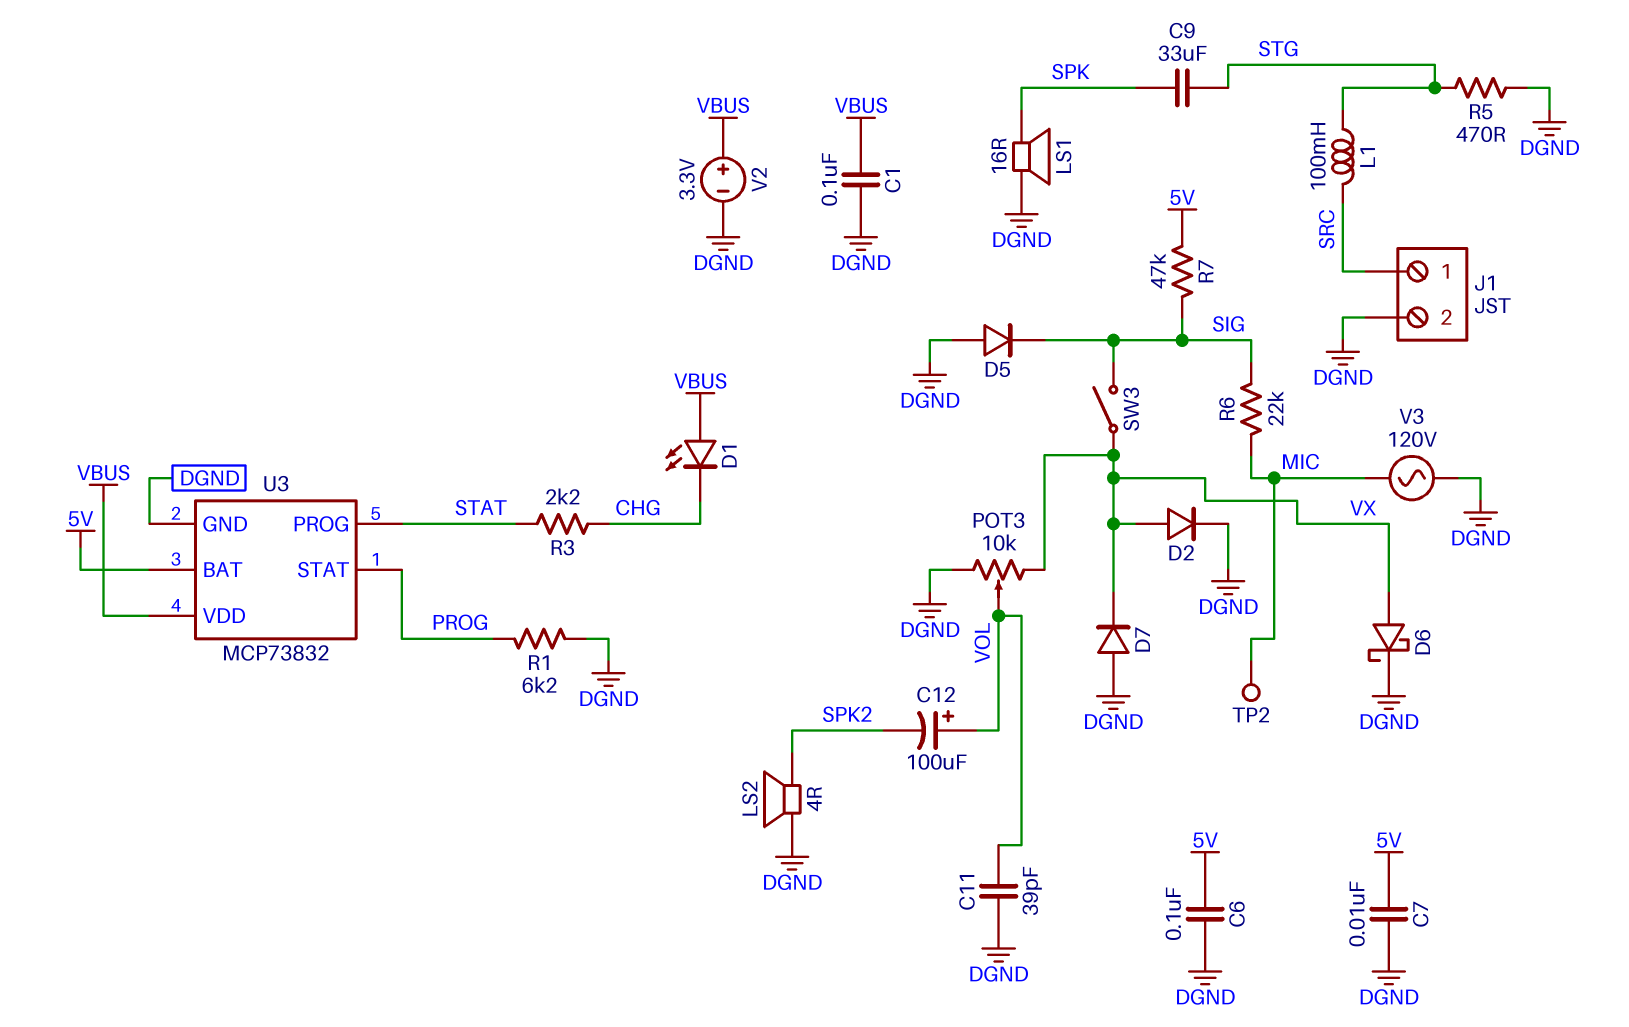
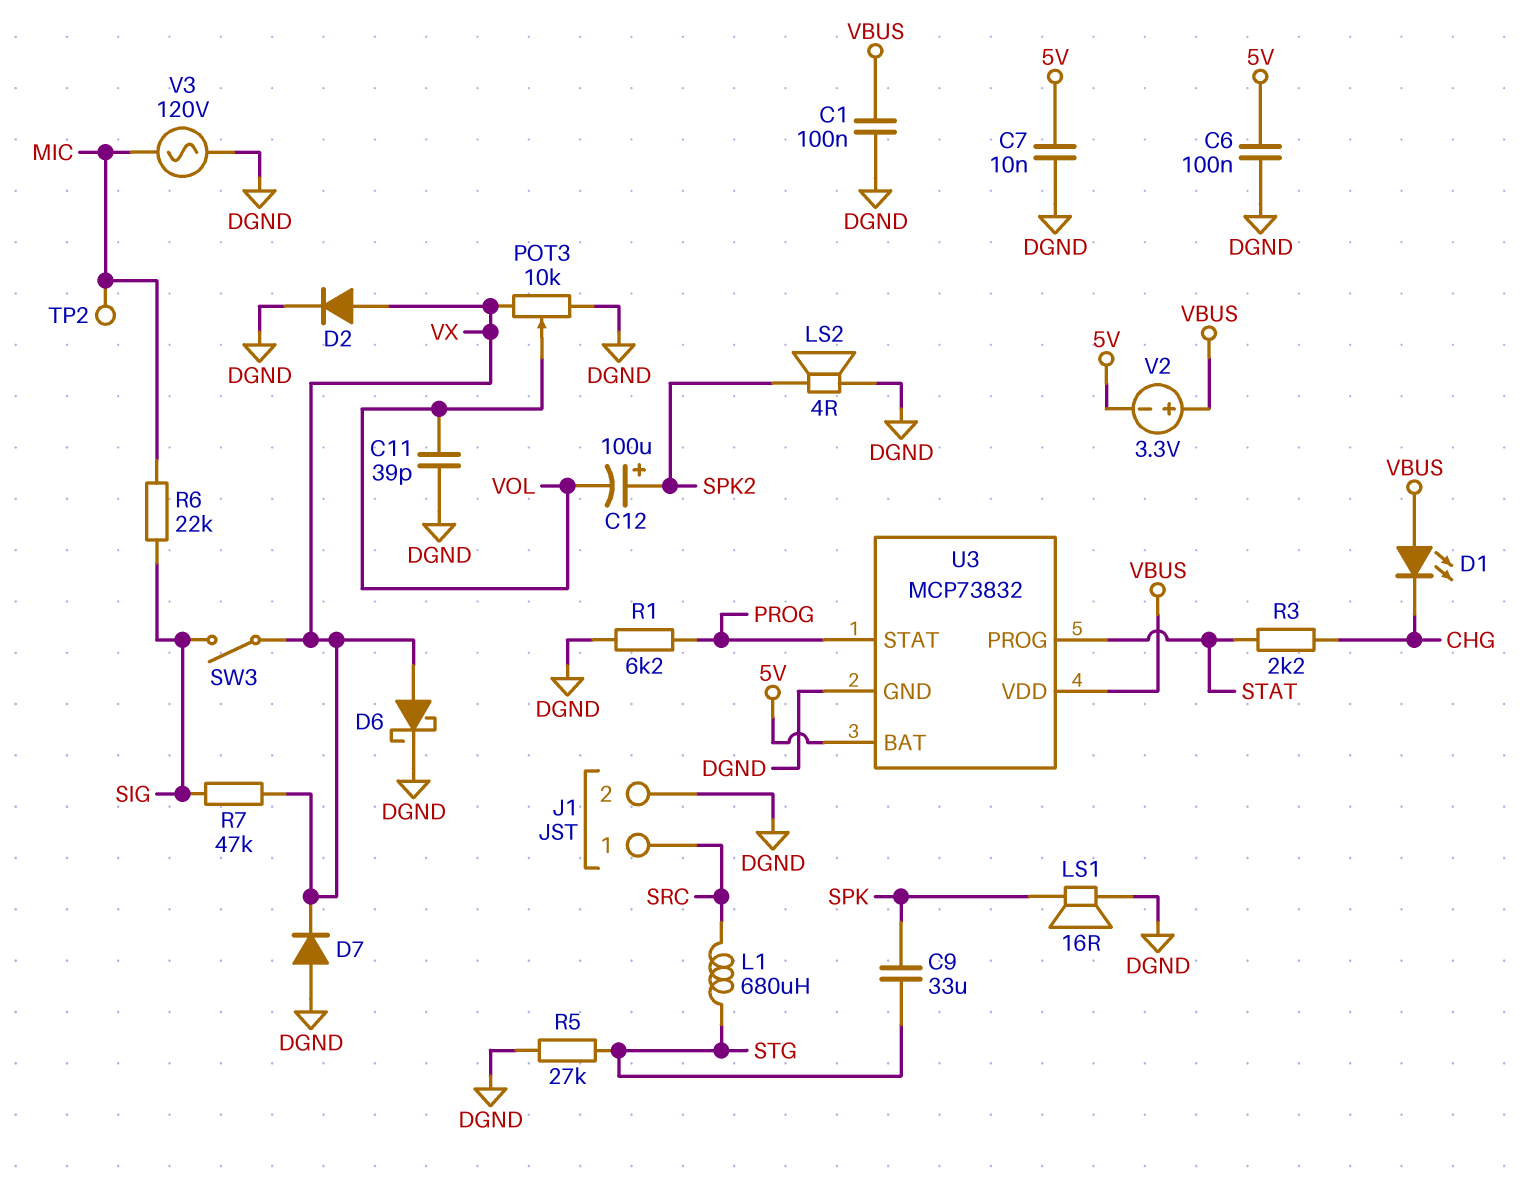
C12: 100uF (plus VOL, minus SPK2) -> 100uF (plus SPK2, minus VOL)
D5: diode (A DGND, K SIG) -> none
L1: 100mH (SRC, STG) -> 680uH (SRC, STG)
R5: 470 (DGND, STG) -> 27k (DGND, STG)
R7: 47k (5V, SIG) -> 47k (SIG, VX)
V2: 3.3V (plus VBUS, minus DGND) -> 3.3V (plus VBUS, minus 5V)

